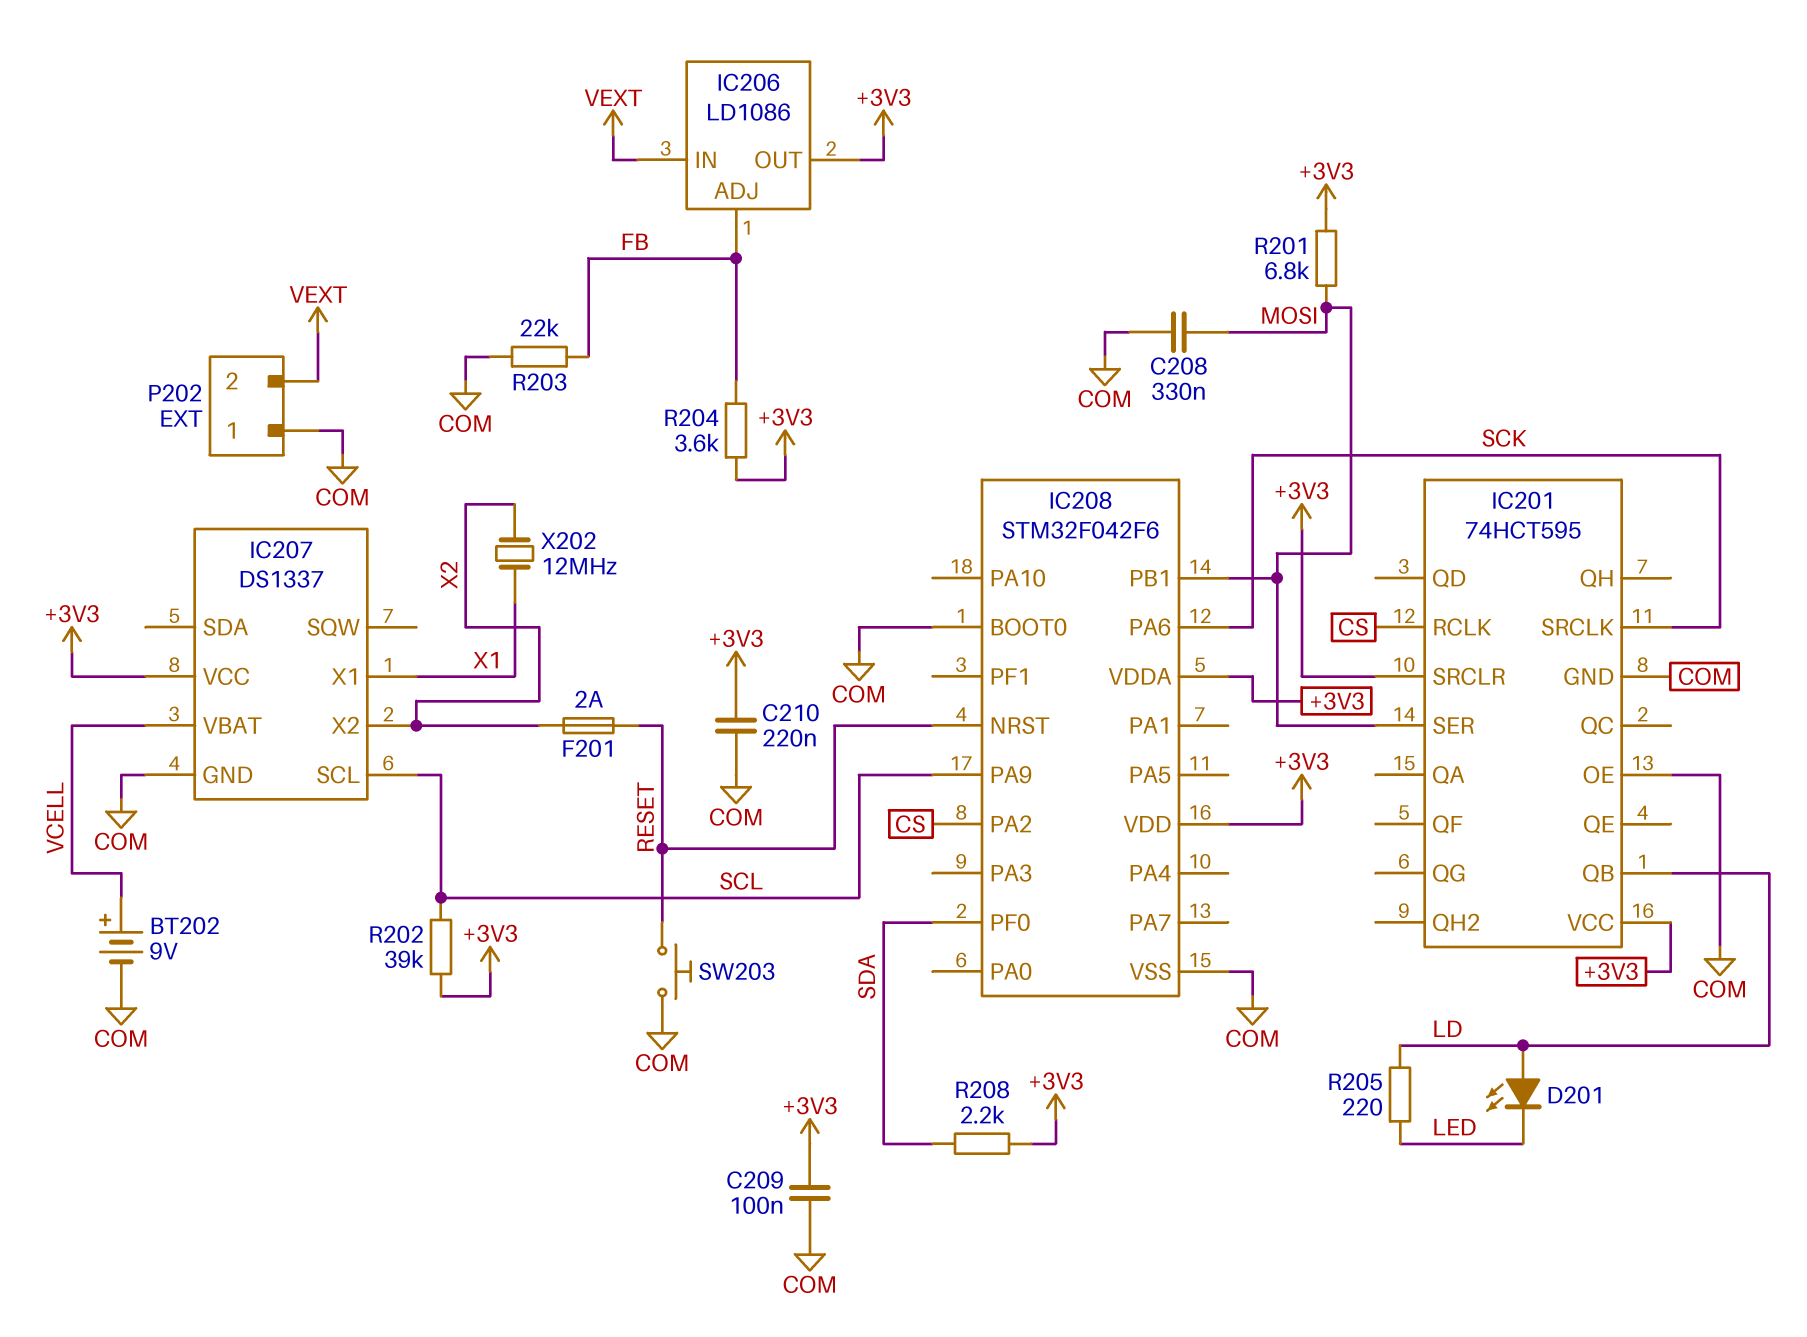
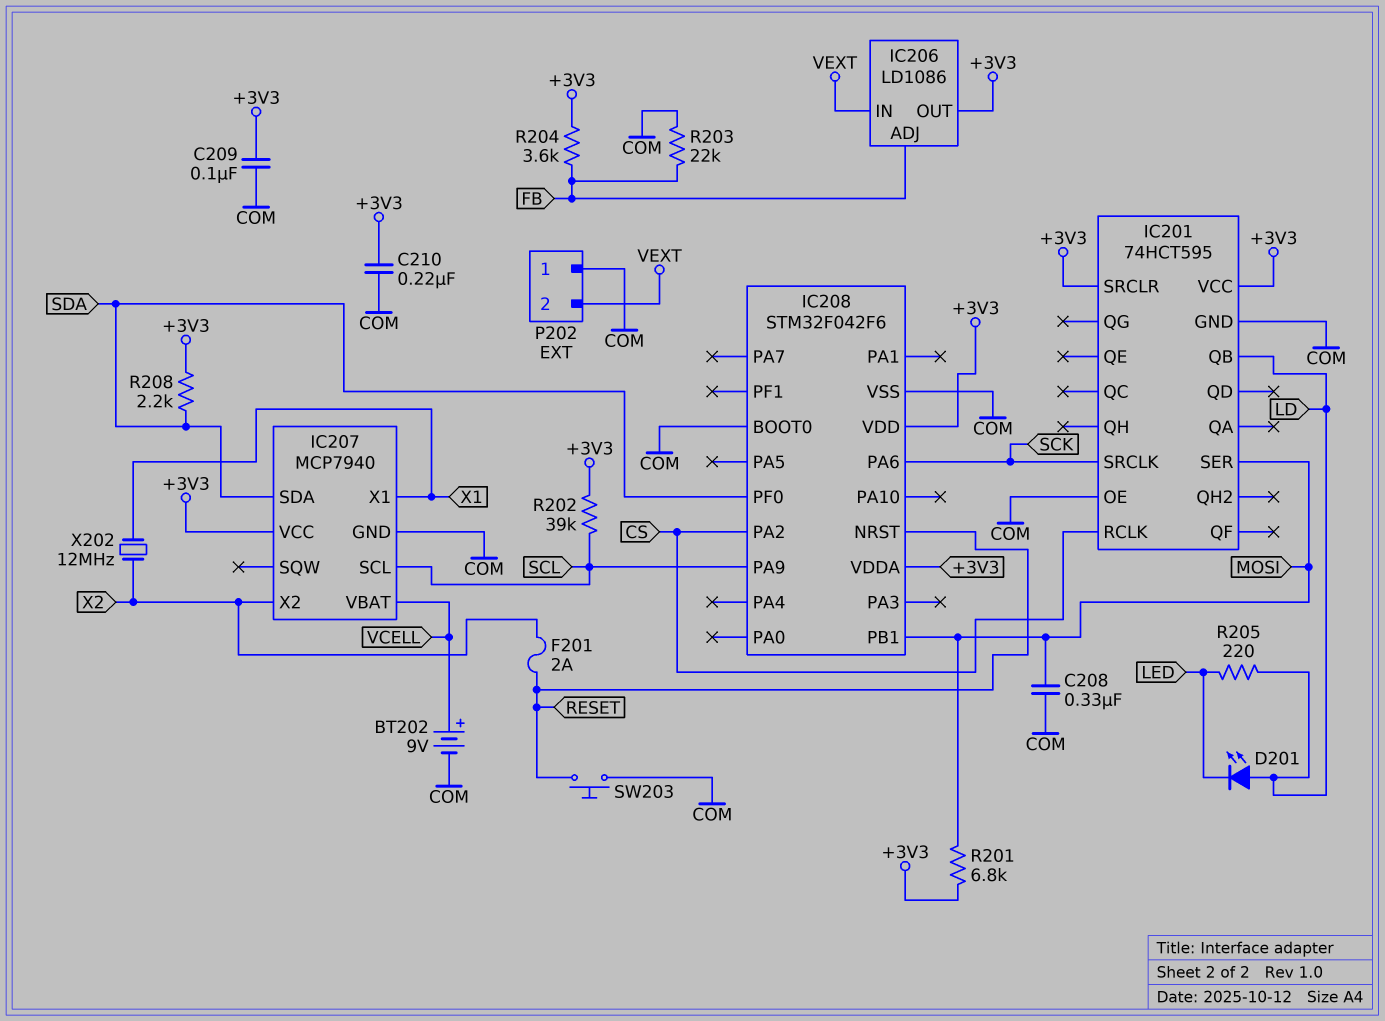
IC207: DS1337 -> MCP7940
IC207 pin SDA: none -> SDA

